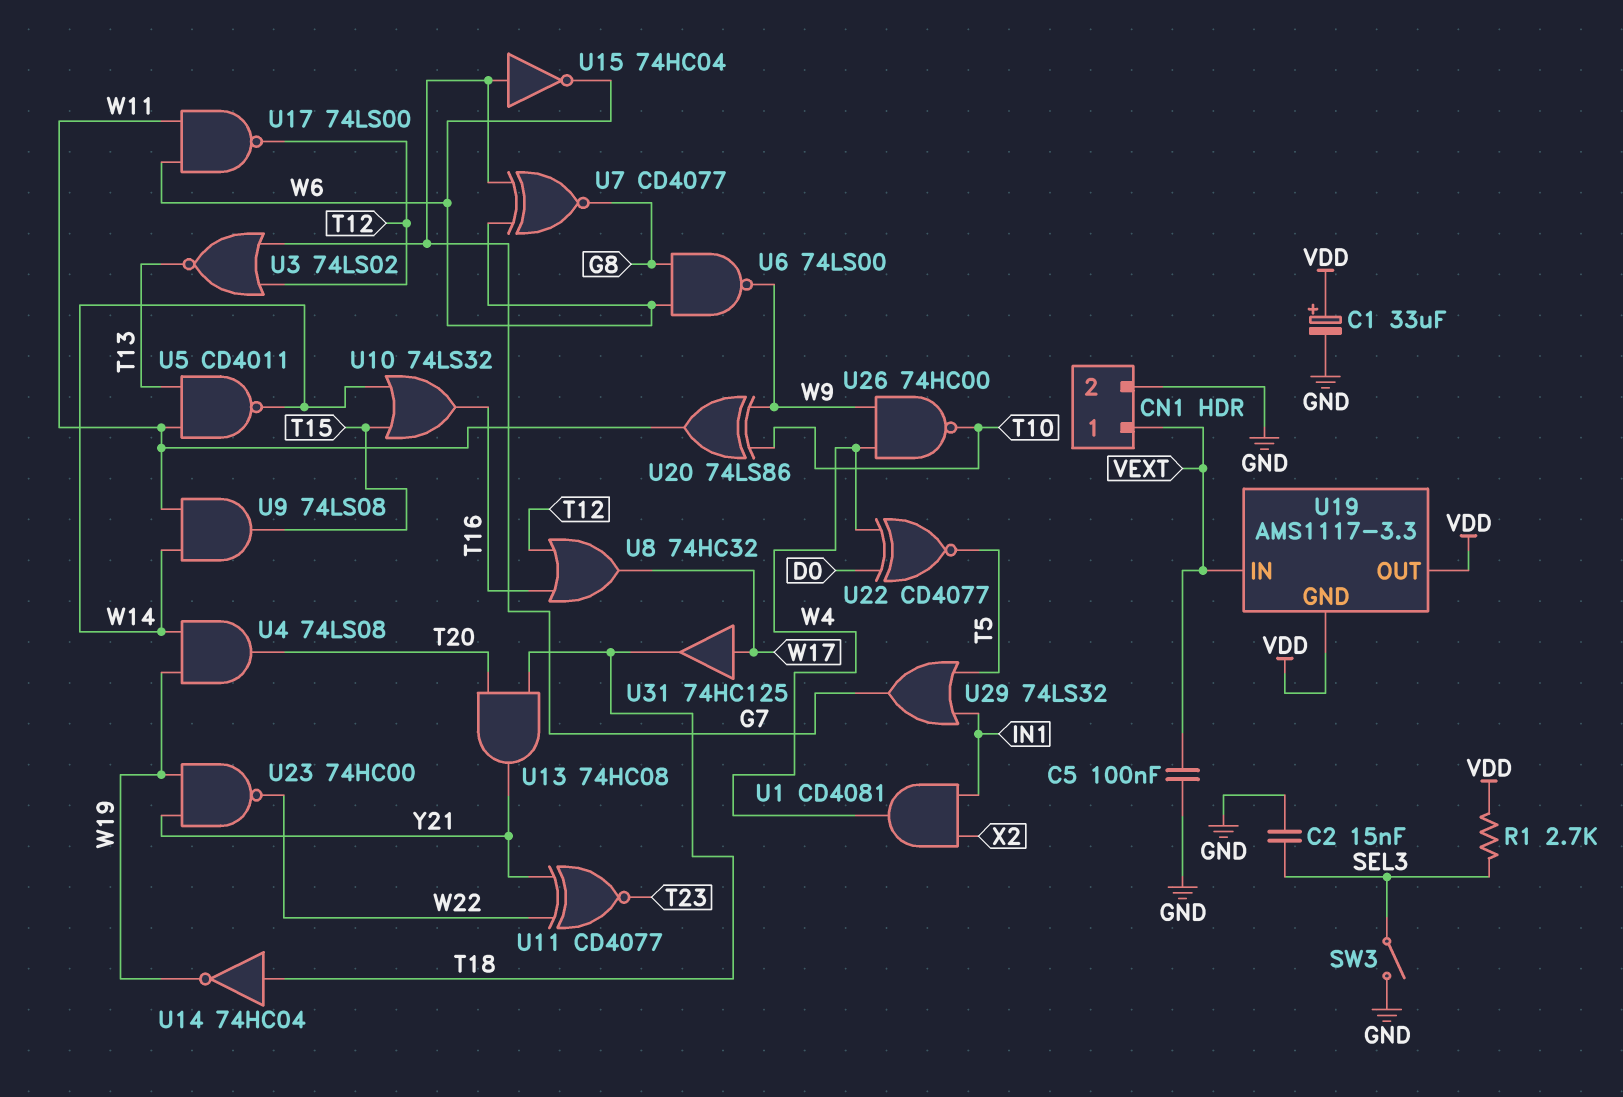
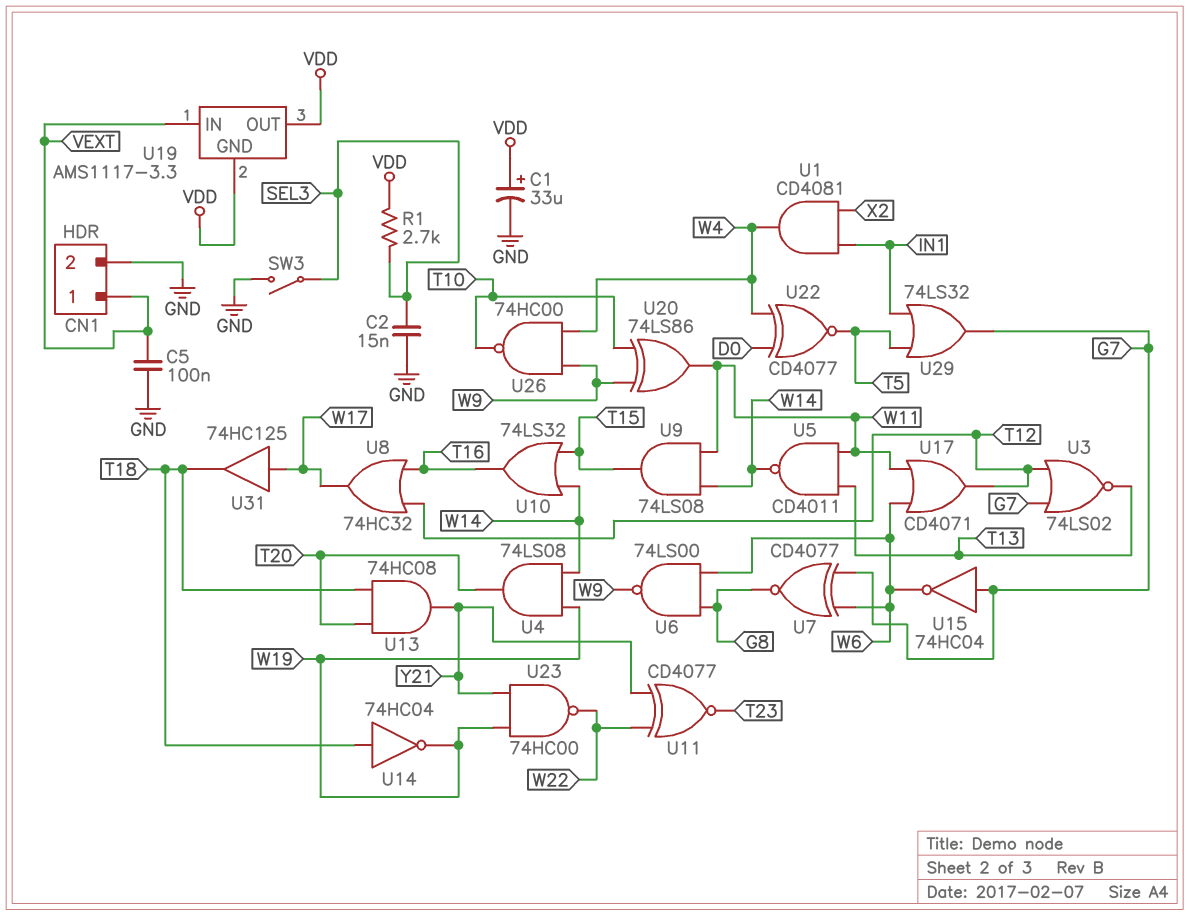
U17: NAND 74LS00 (in W6, in W11, out T12) -> OR CD4071 (in W6, in W11, out T12)

